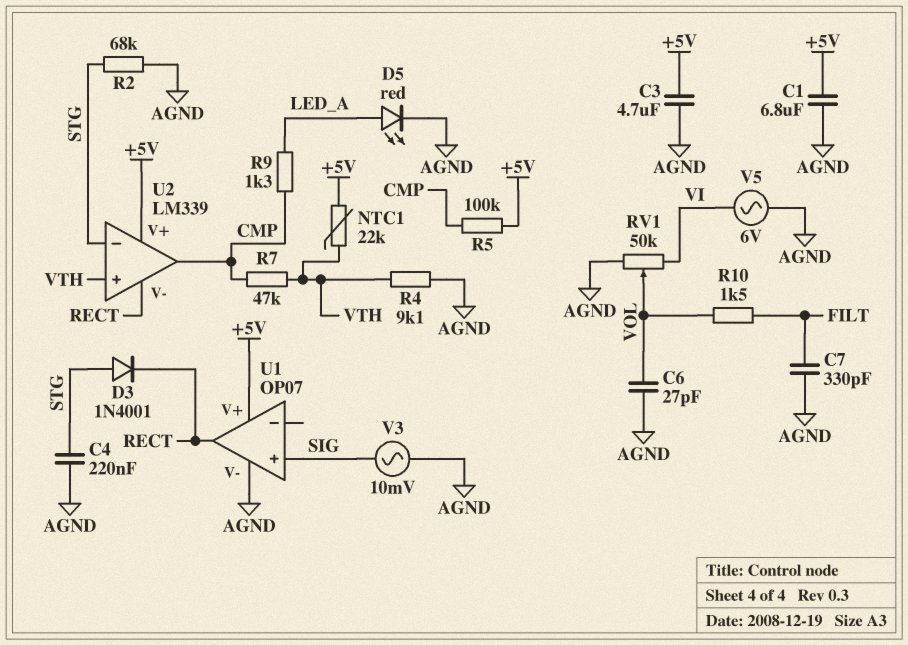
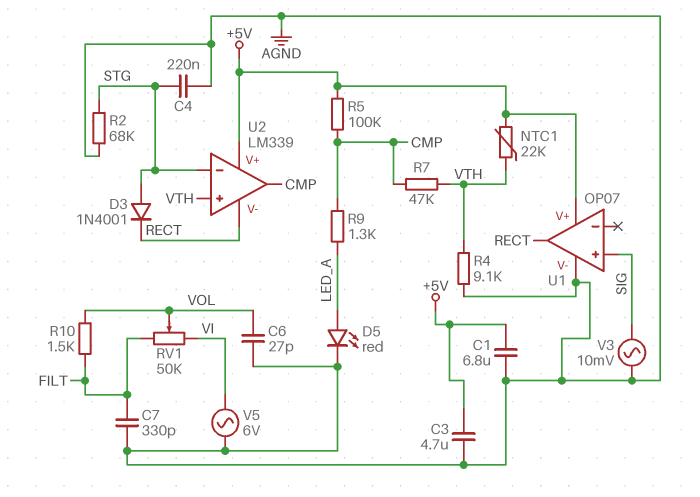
RV1: 50k (AGND, VI, wiper VOL) -> 50k (FILT, VI, wiper VOL)

